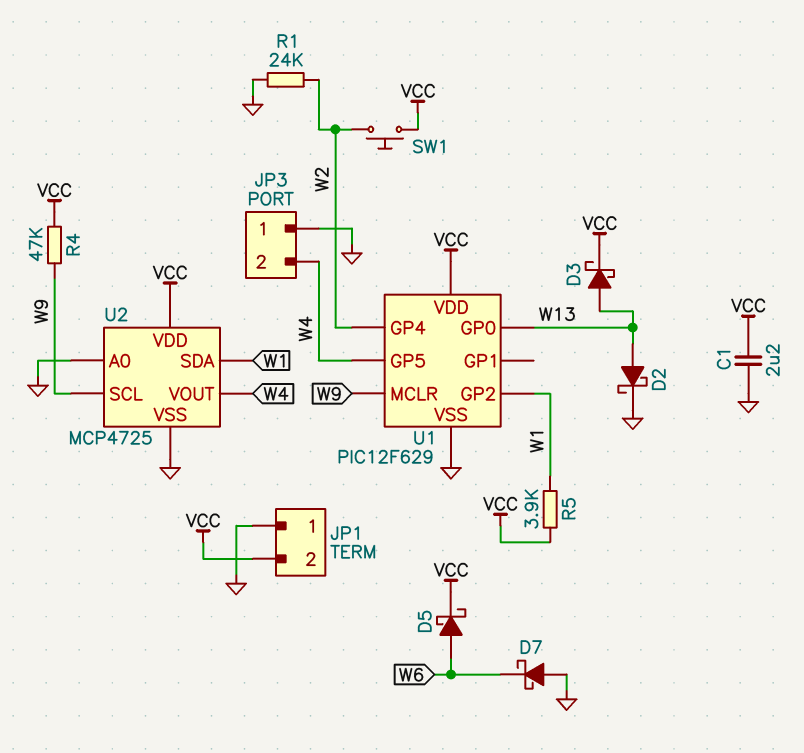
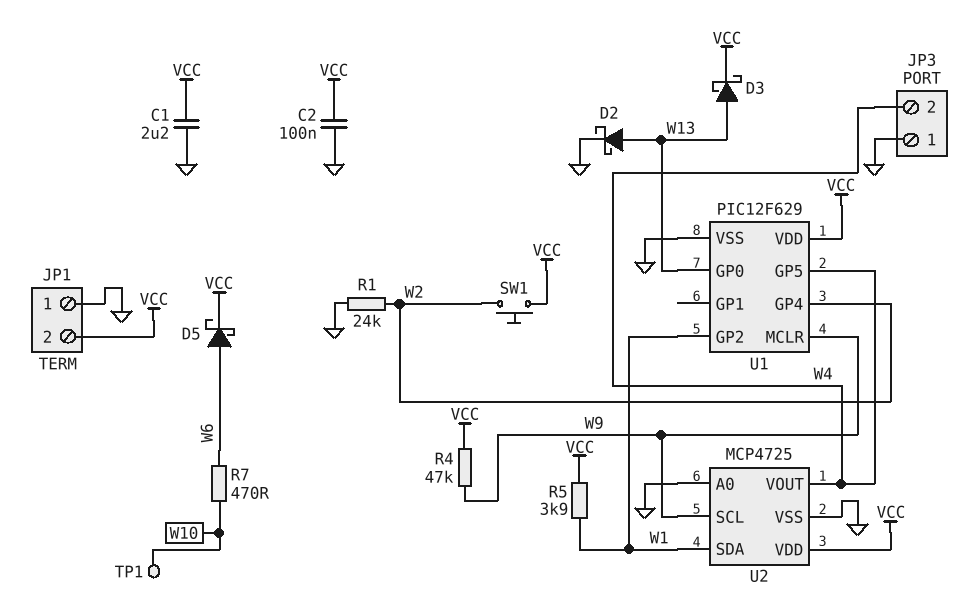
C2: none -> 100nF (GND, VCC)
D7: schottky (A GND, K W6) -> none
R7: none -> 470 (W6, W10)
TP1: none -> test point (W10)

